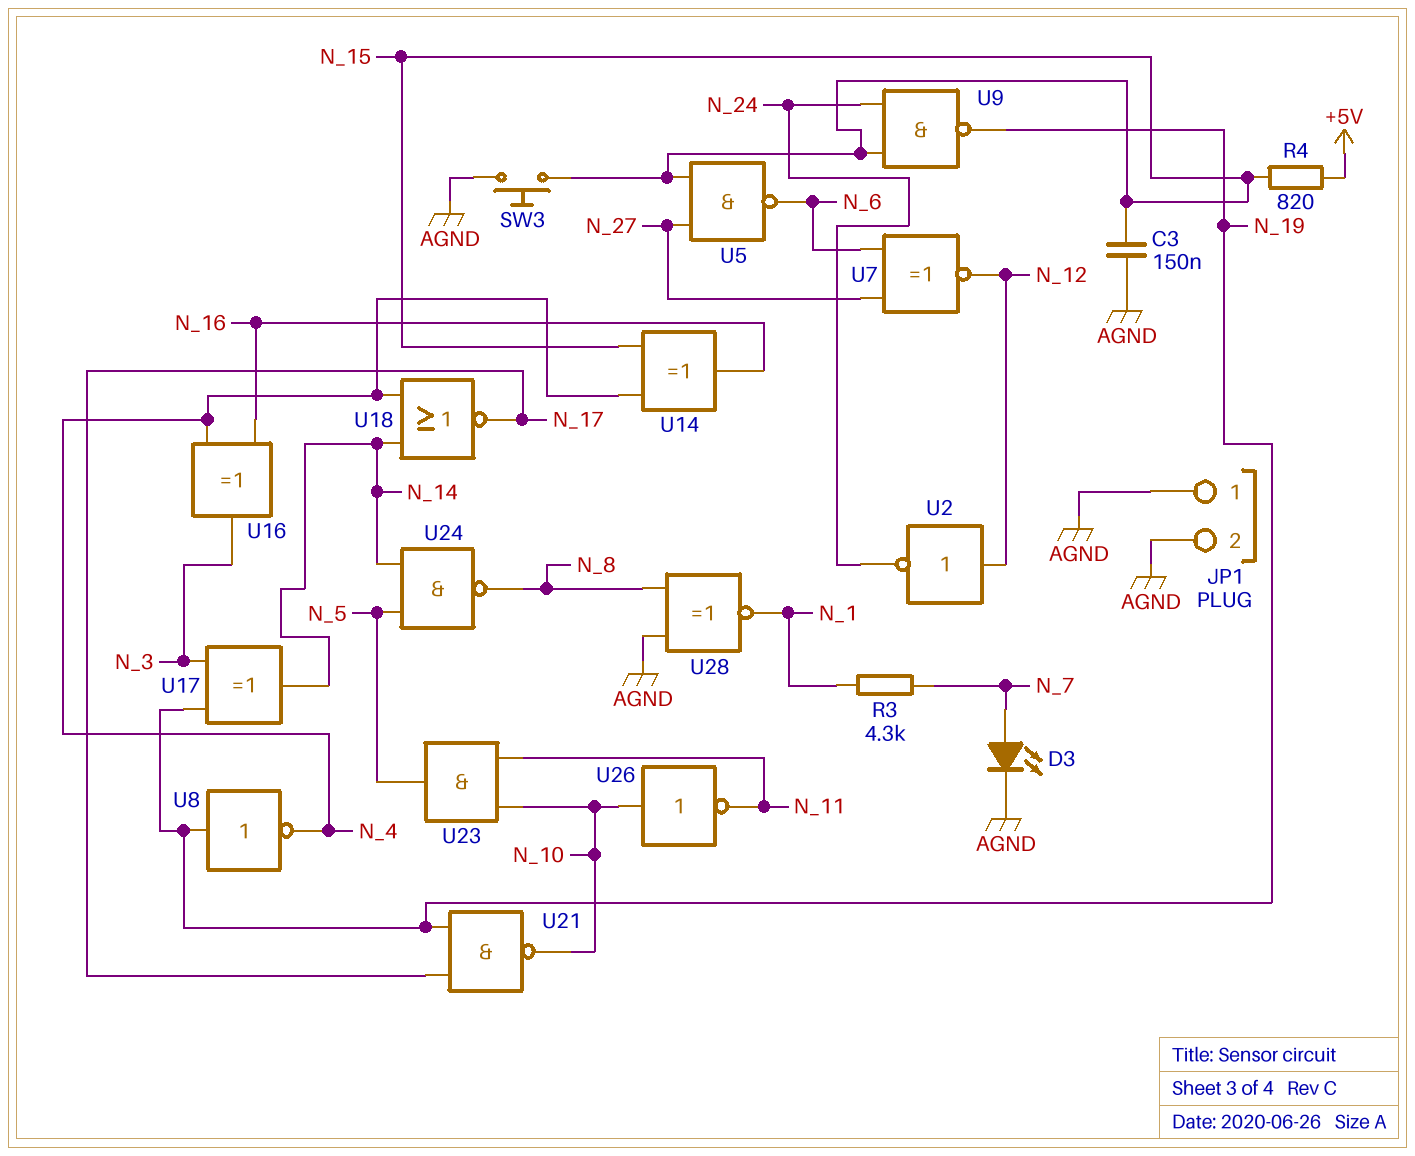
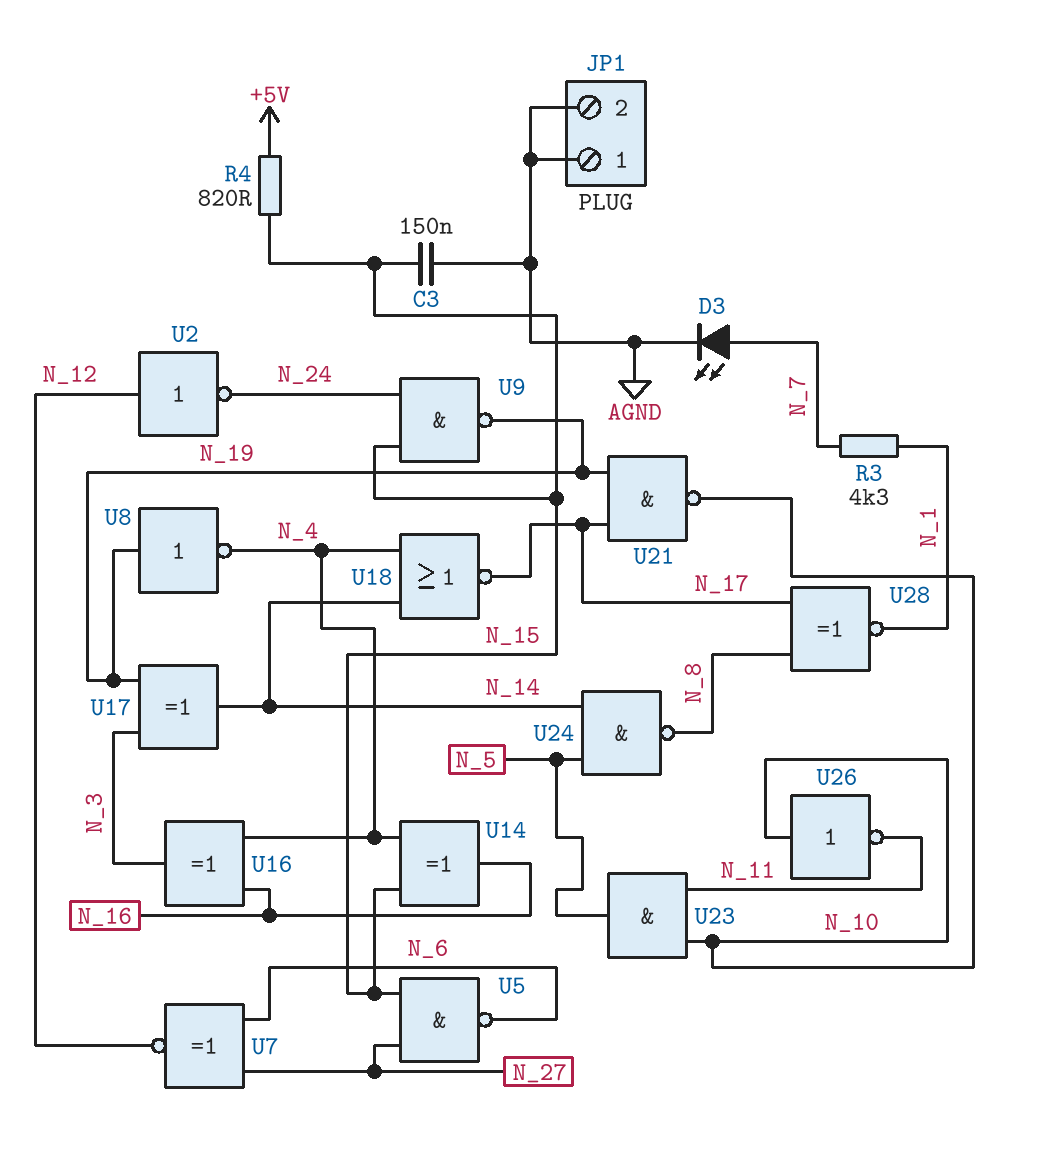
SW3: button (AGND, N_15) -> none
U28: XNOR (in AGND, in N_8, out N_1) -> XNOR (in N_8, in N_17, out N_1)

